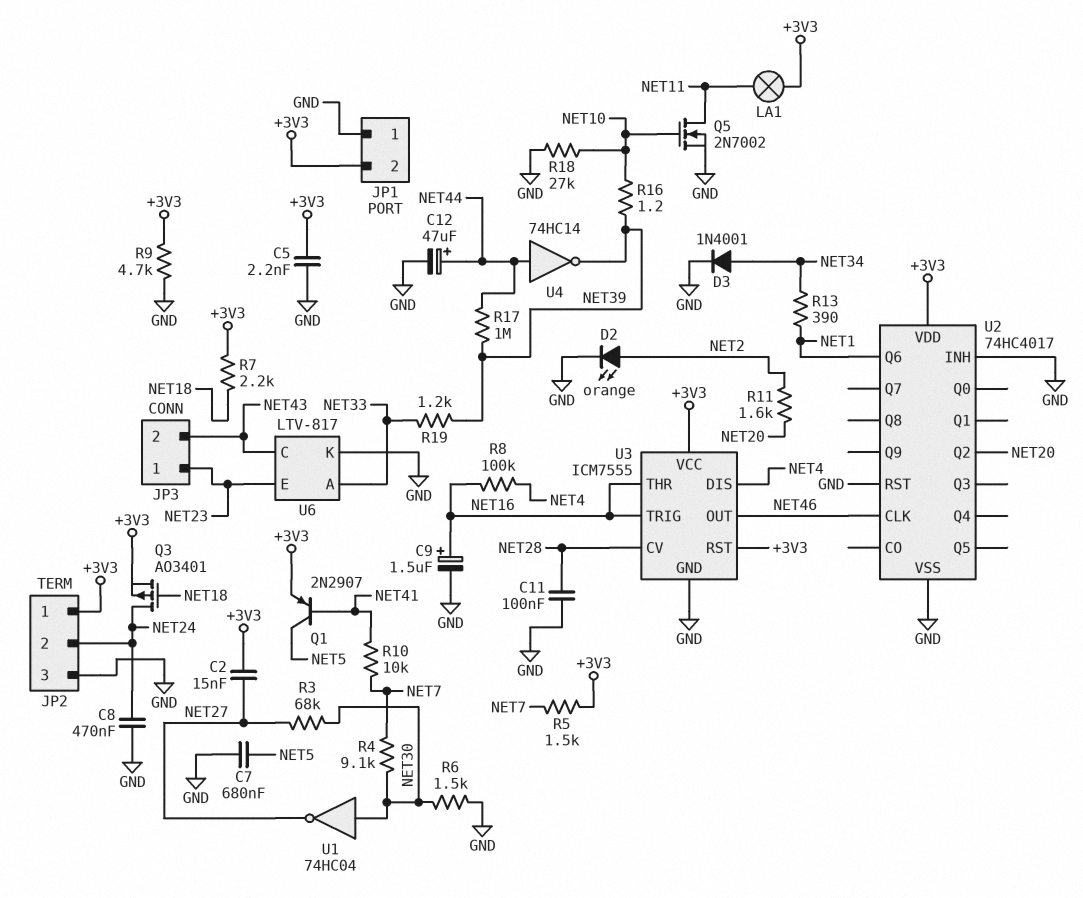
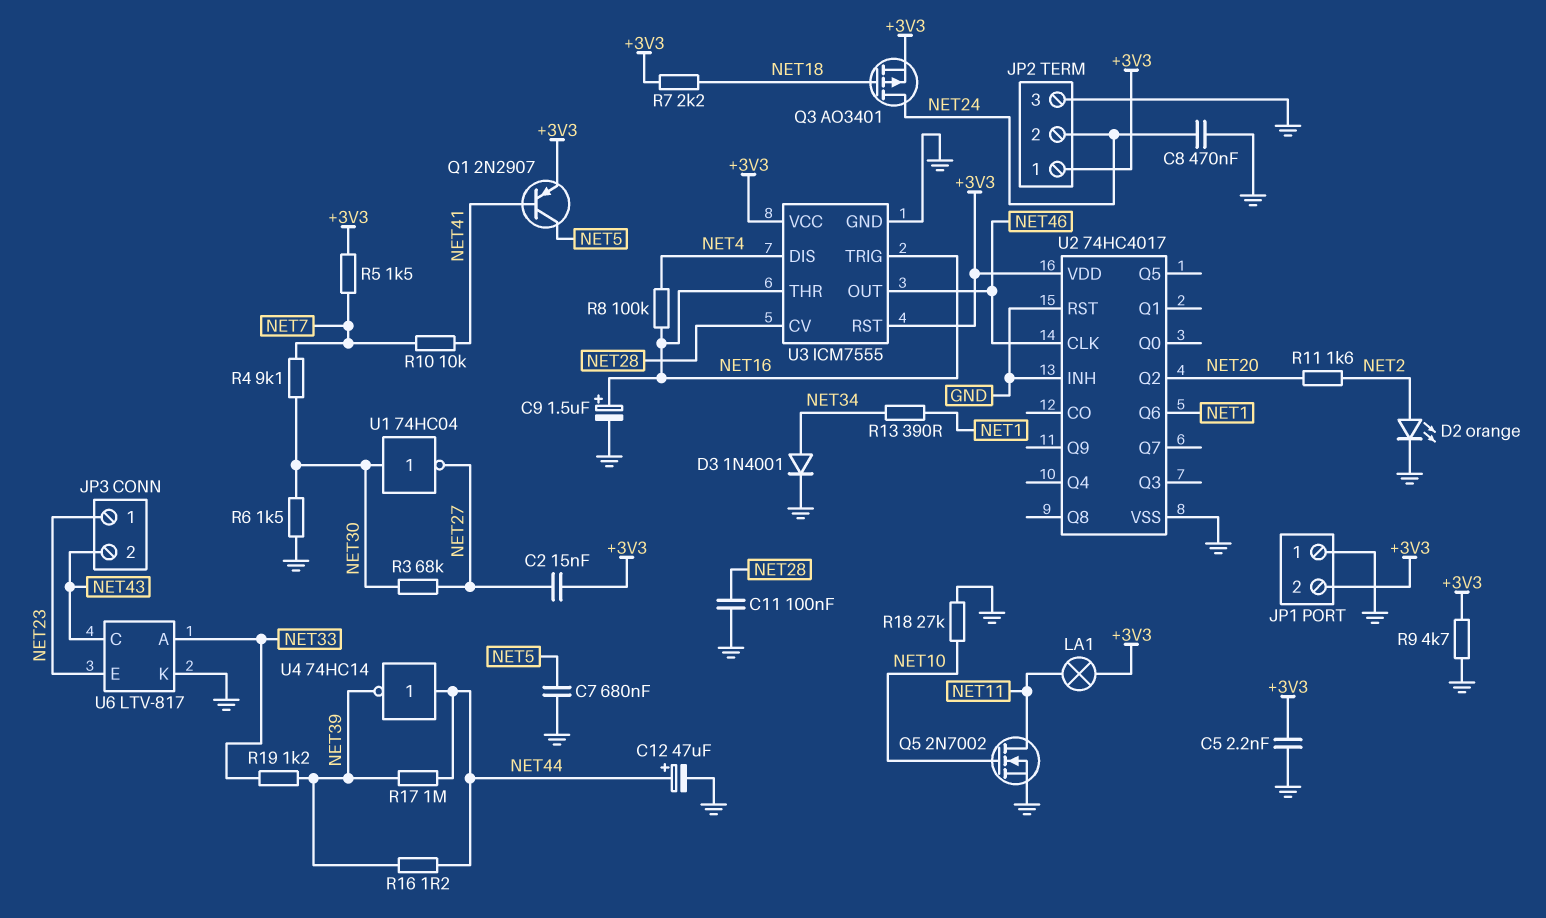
R16: 1.2 (NET10, NET39) -> 1.2 (NET39, NET44)

